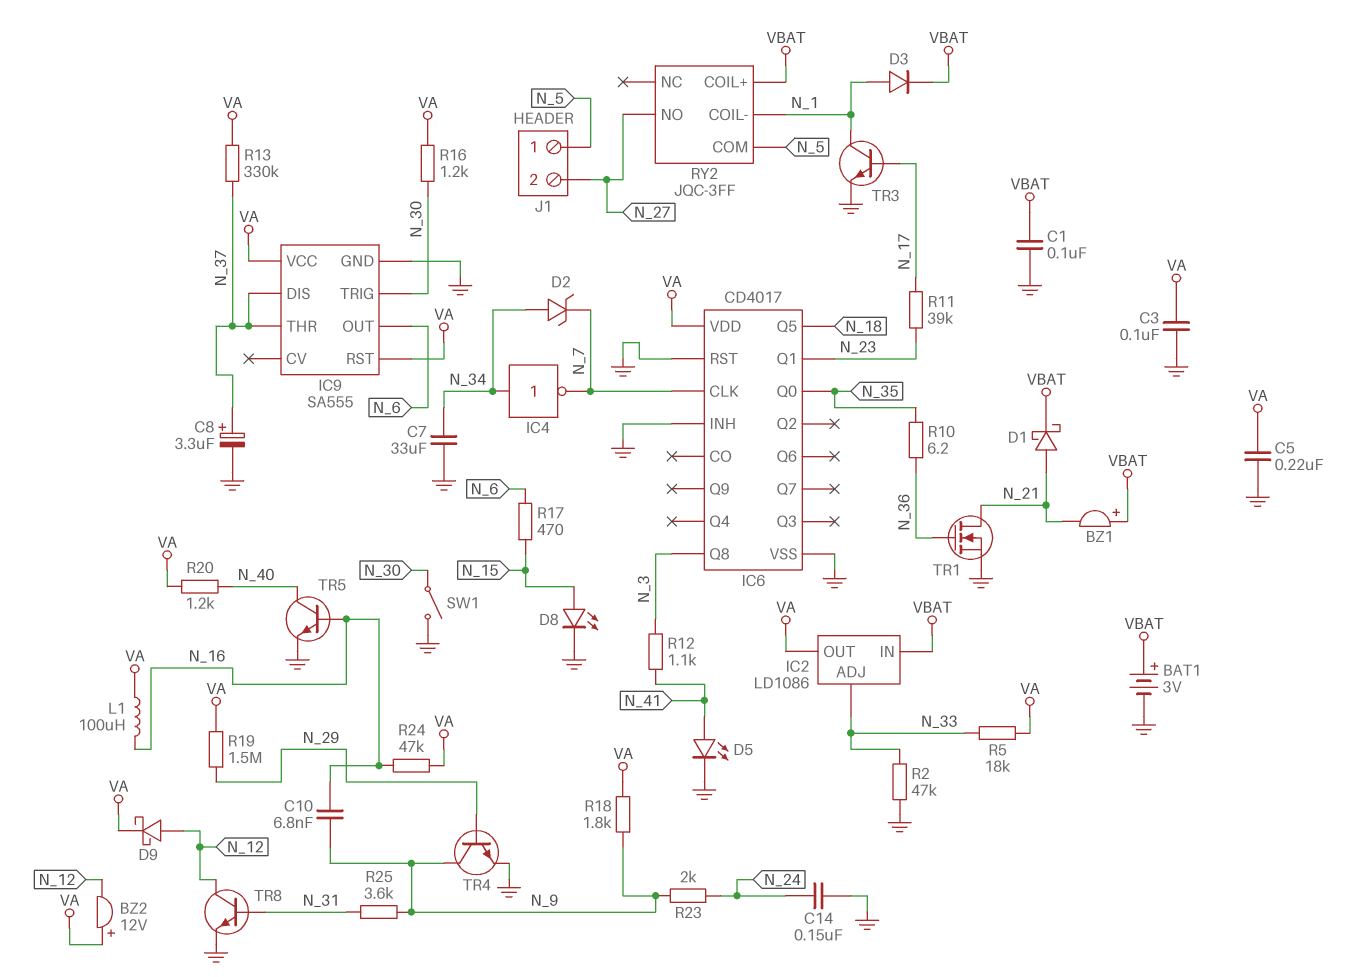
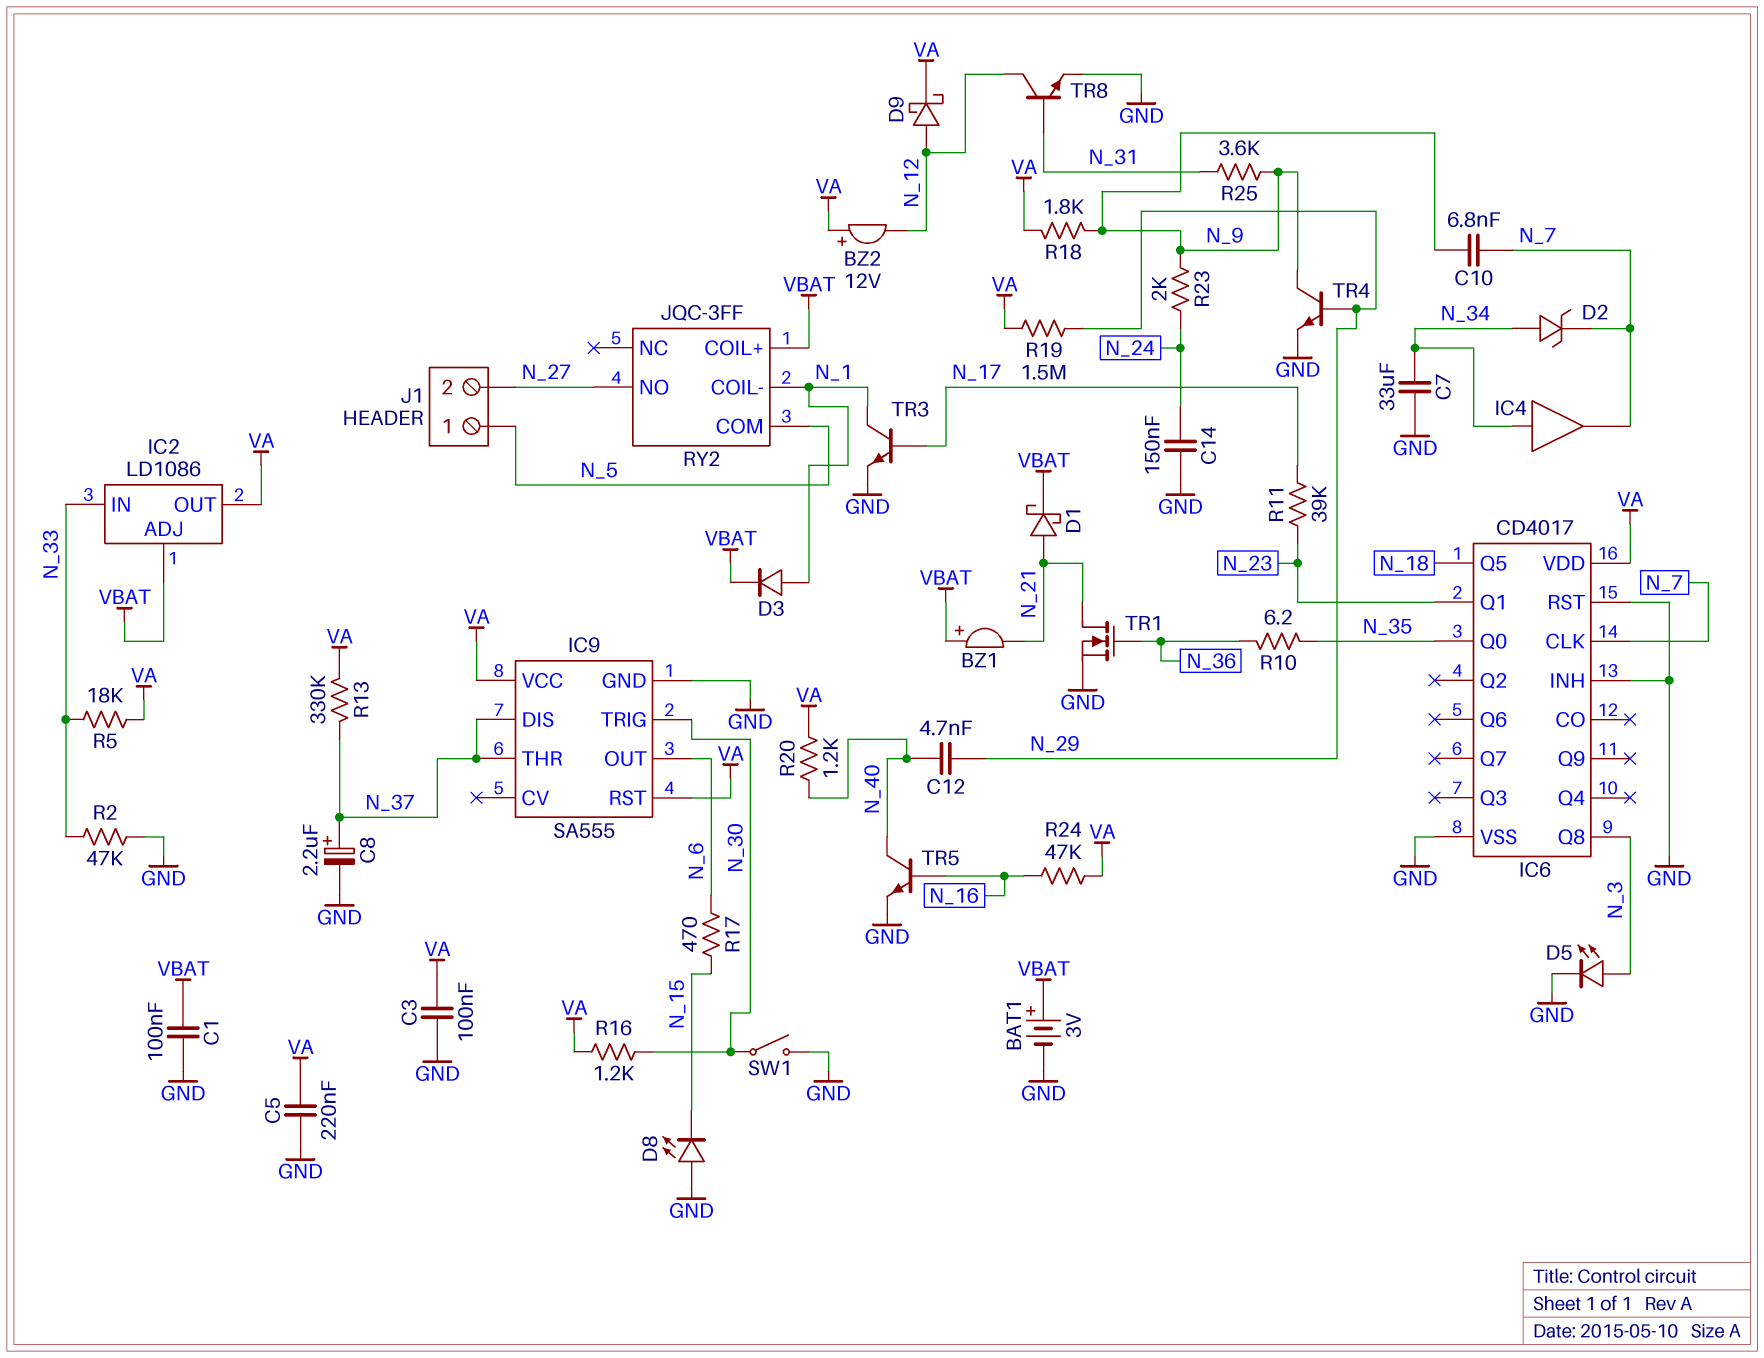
C8: 3.3uF (plus N_37, minus GND) -> 2.2uF (plus N_37, minus GND)
C10: 6.8nF (N_9, N_16) -> 6.8nF (N_7, N_9)
C12: none -> 4.7nF (N_29, N_40)
D5: LED (A N_41, K GND) -> LED (A N_3, K GND)
D8: LED (A N_15, K GND) -> LED (A GND, K N_15)
IC2 pin ADJ: N_33 -> VBAT
IC2 pin IN: VBAT -> N_33
IC4: NOT (in N_34, out N_7) -> buffer (in N_34, out N_7)
L1: 100uH (N_16, VA) -> none
R12: 1.1k (N_3, N_41) -> none

